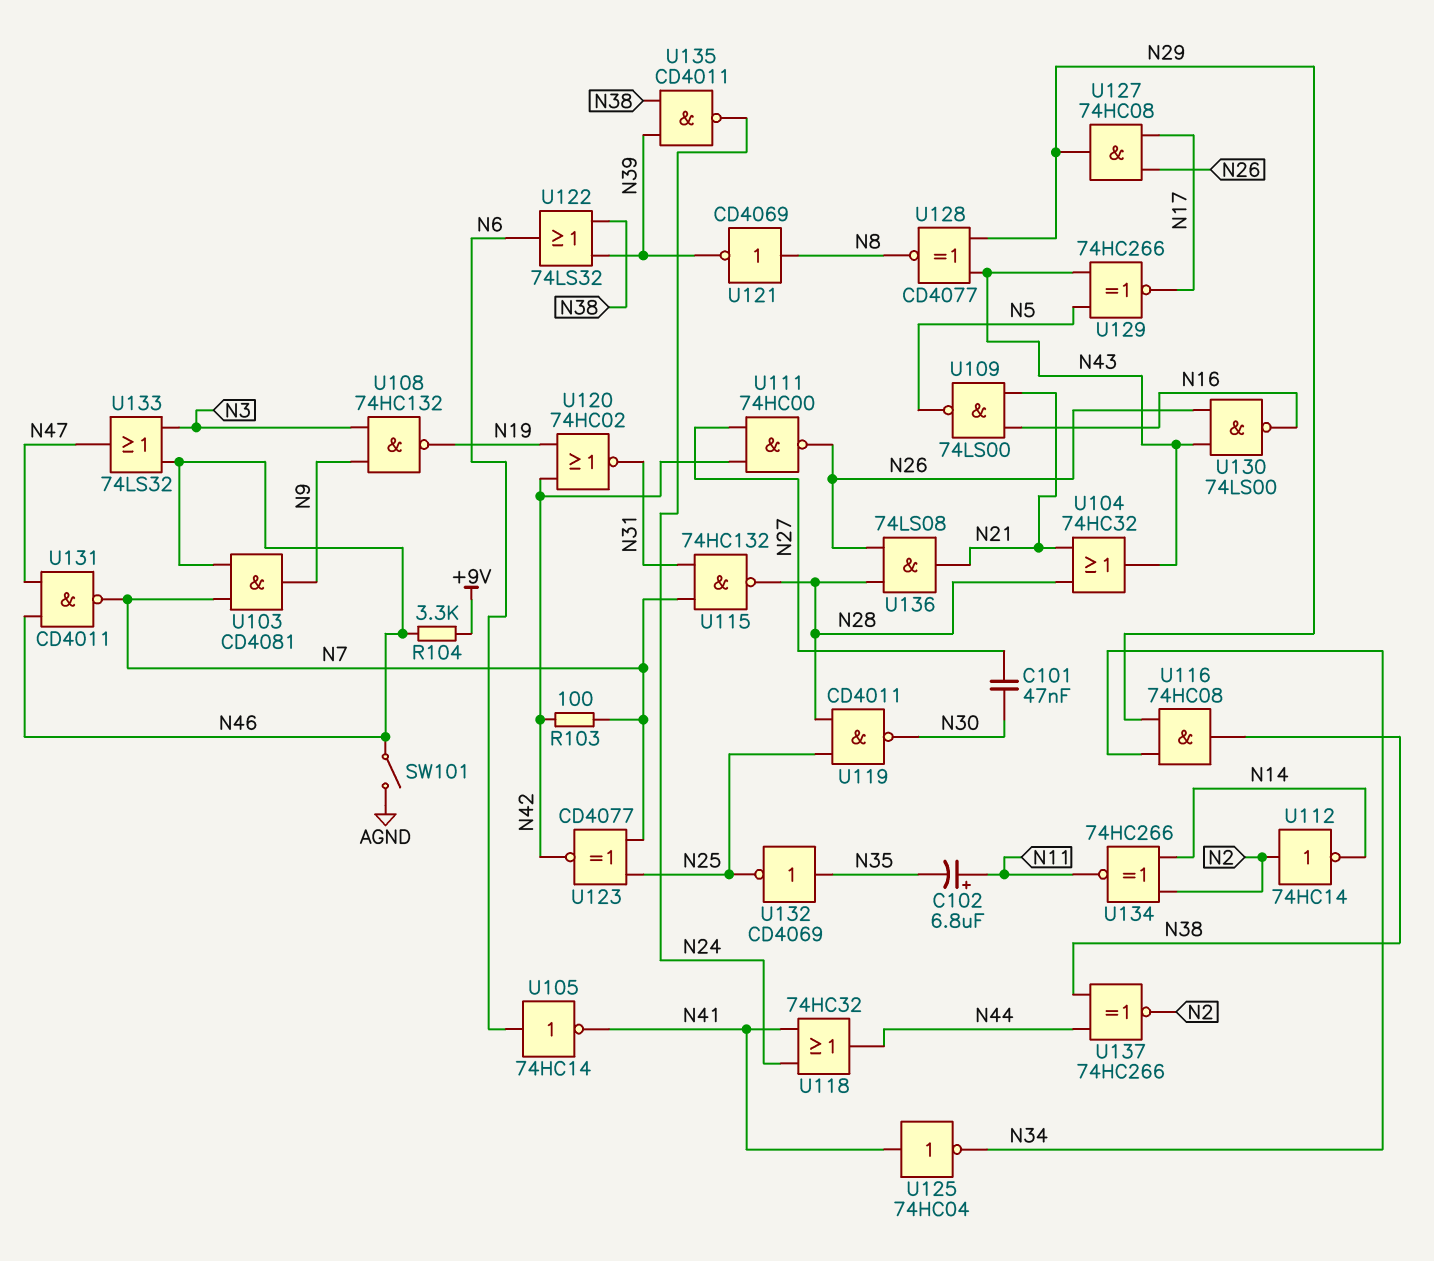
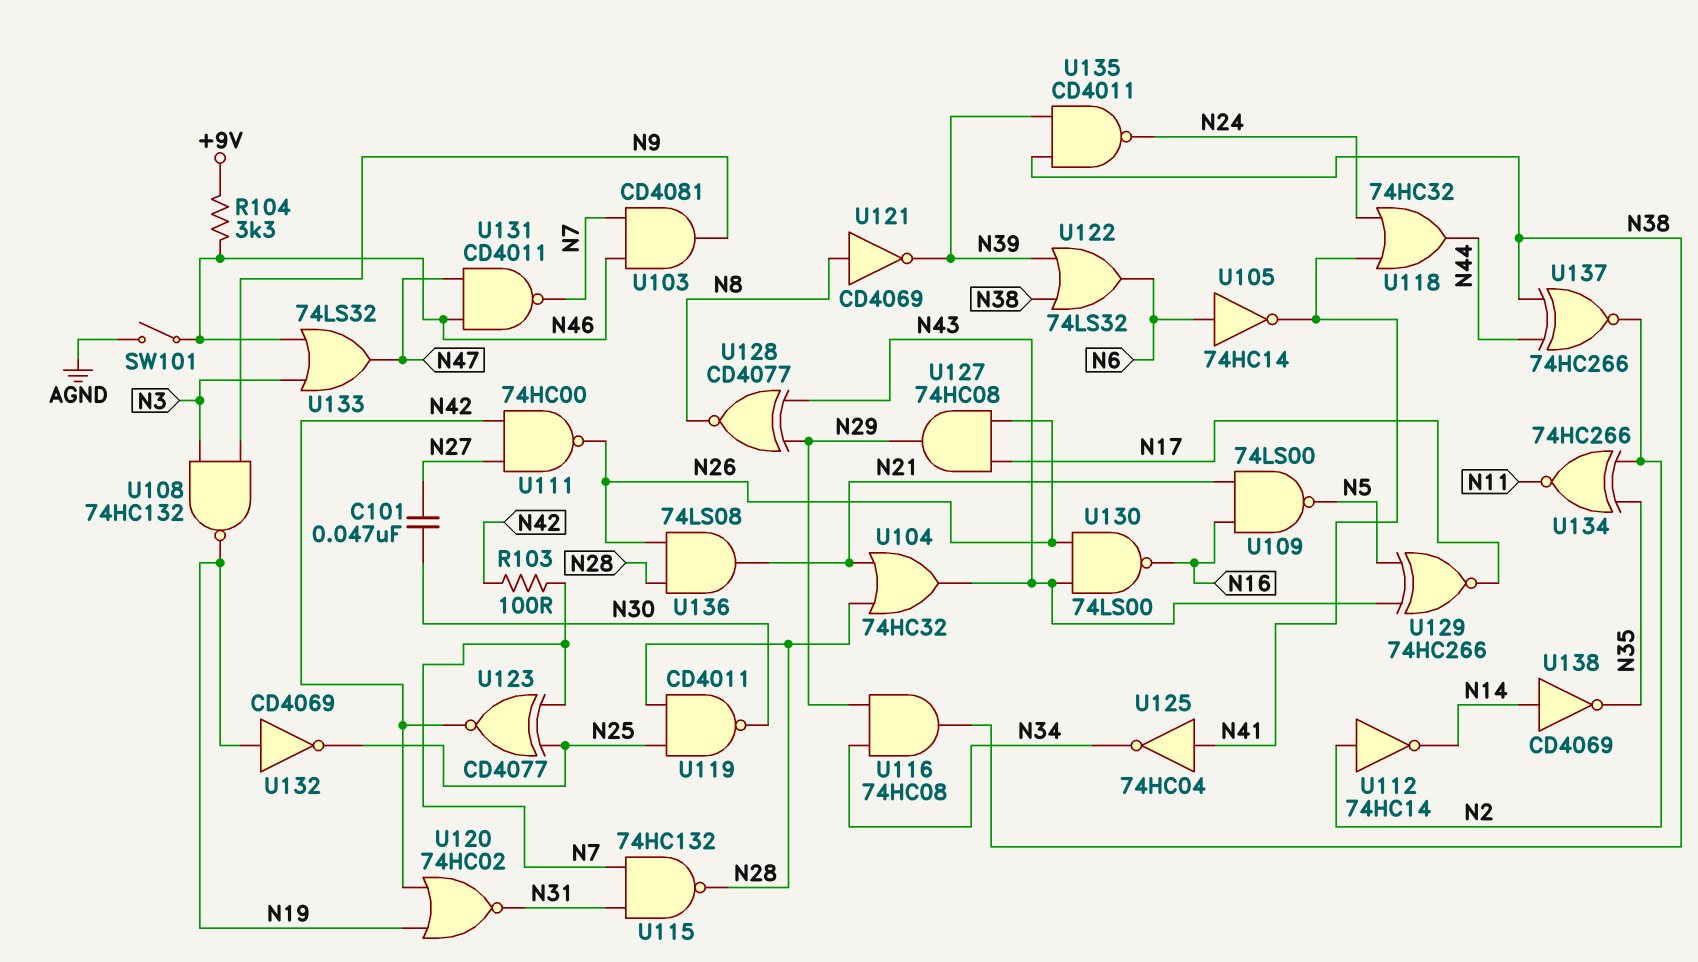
C102: 6.8uF (plus N11, minus N35) -> none
U132: NOT CD4069 (in N35, out N25) -> NOT CD4069 (in N19, out N25)
U134: XNOR 74HC266 (in N2, in N14, out N11) -> XNOR 74HC266 (in N2, in N35, out N11)
U138: none -> NOT CD4069 (in N14, out N35)

